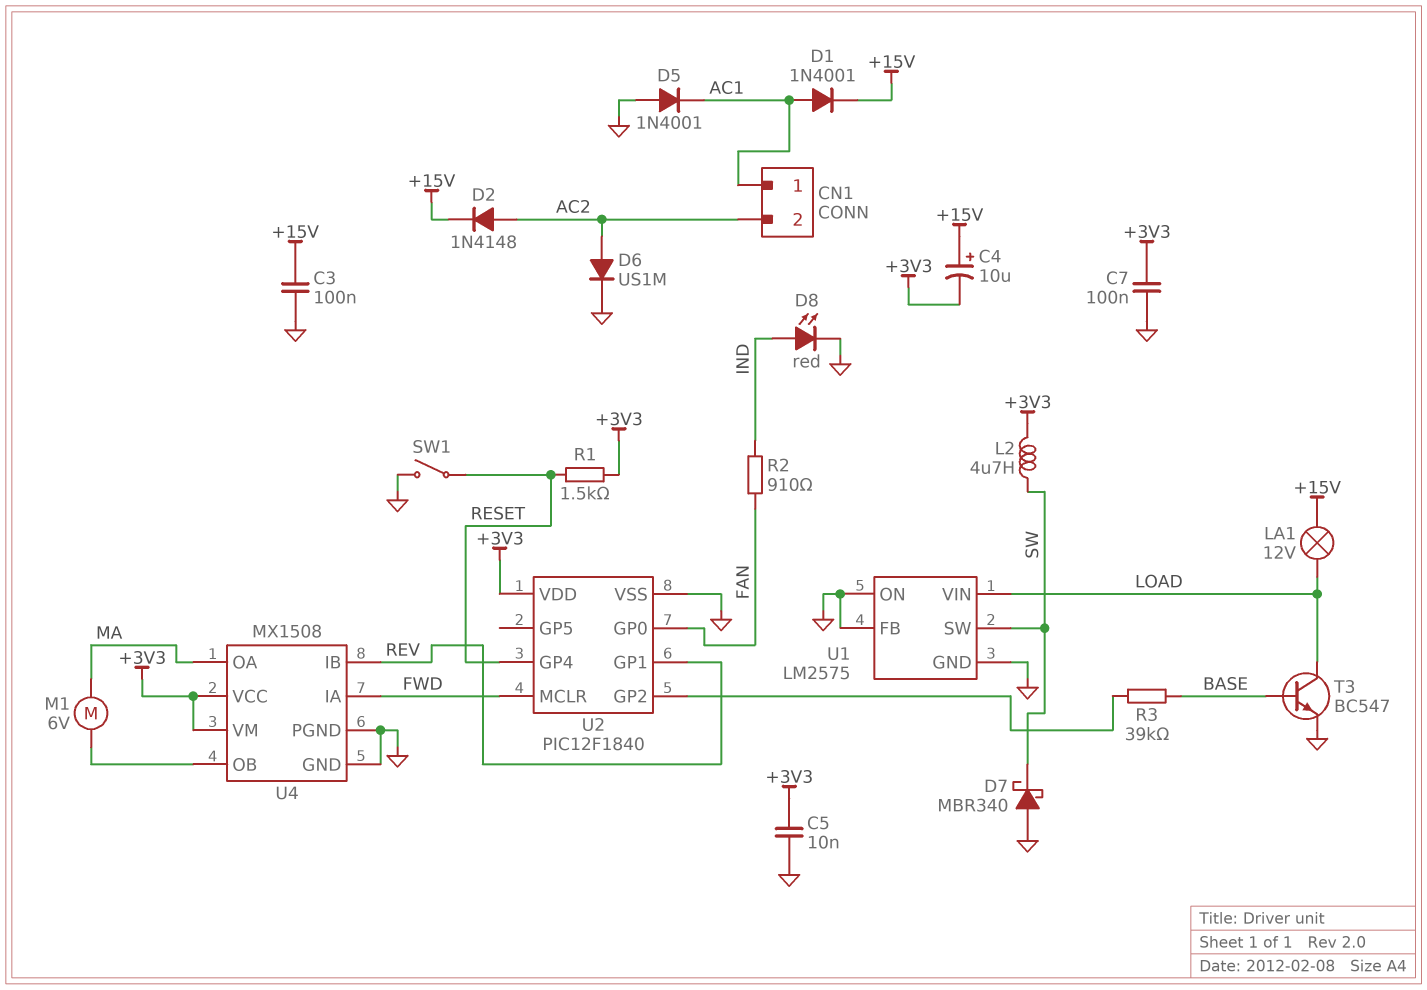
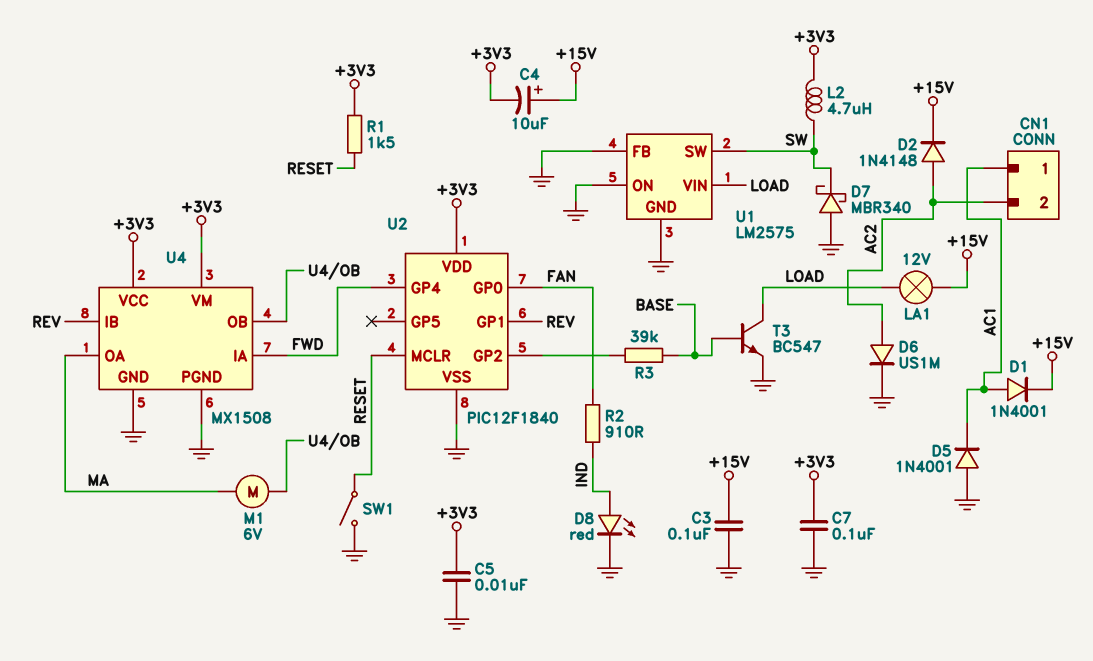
U2 pin GP4: RESET -> FWD
U2 pin MCLR: FWD -> RESET

